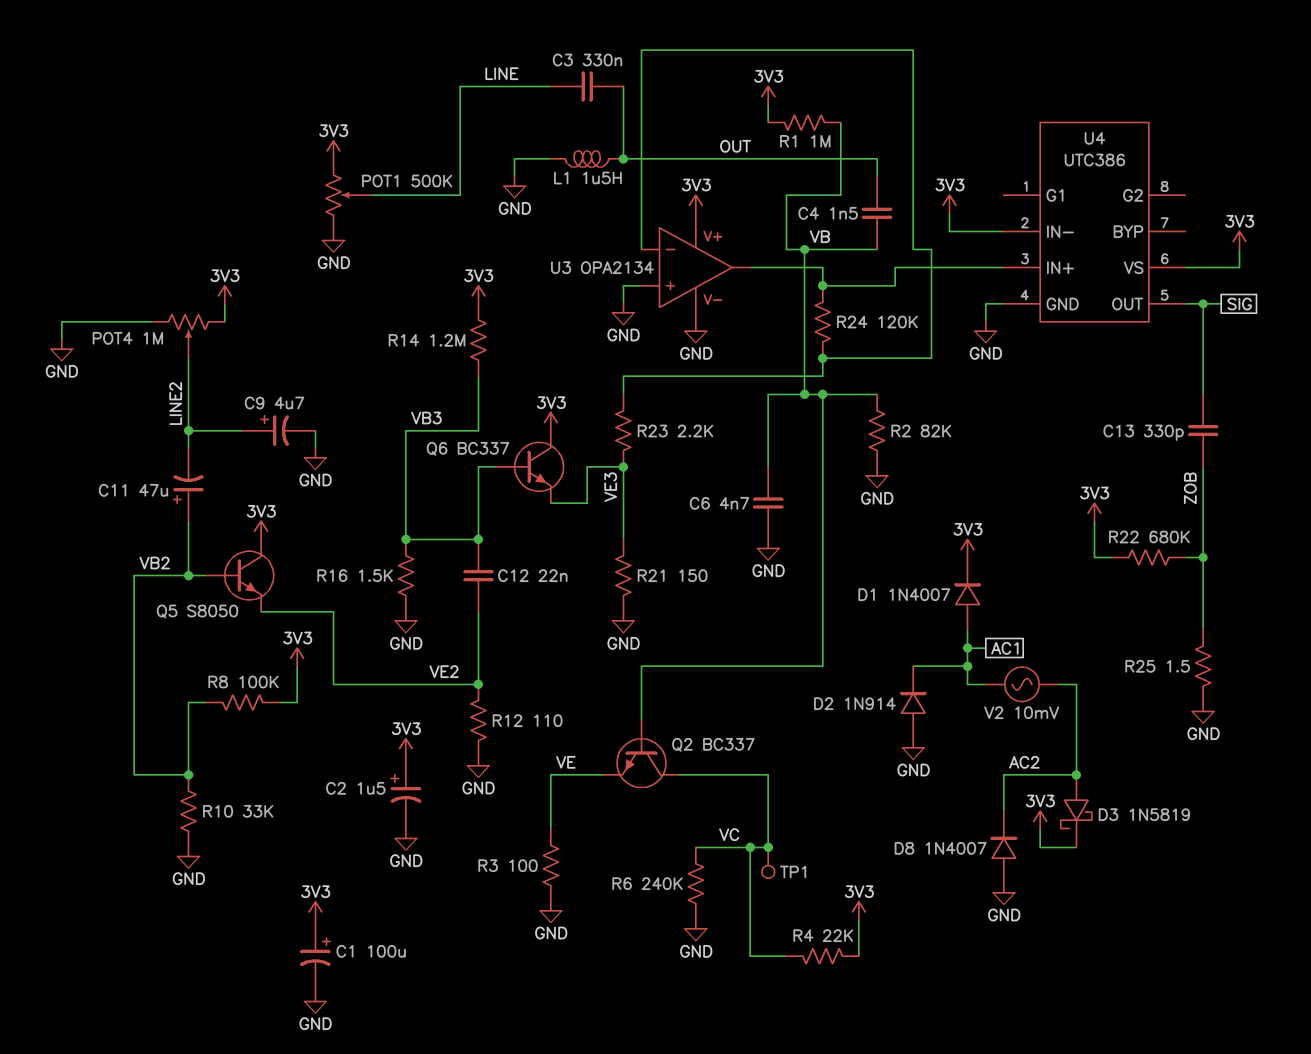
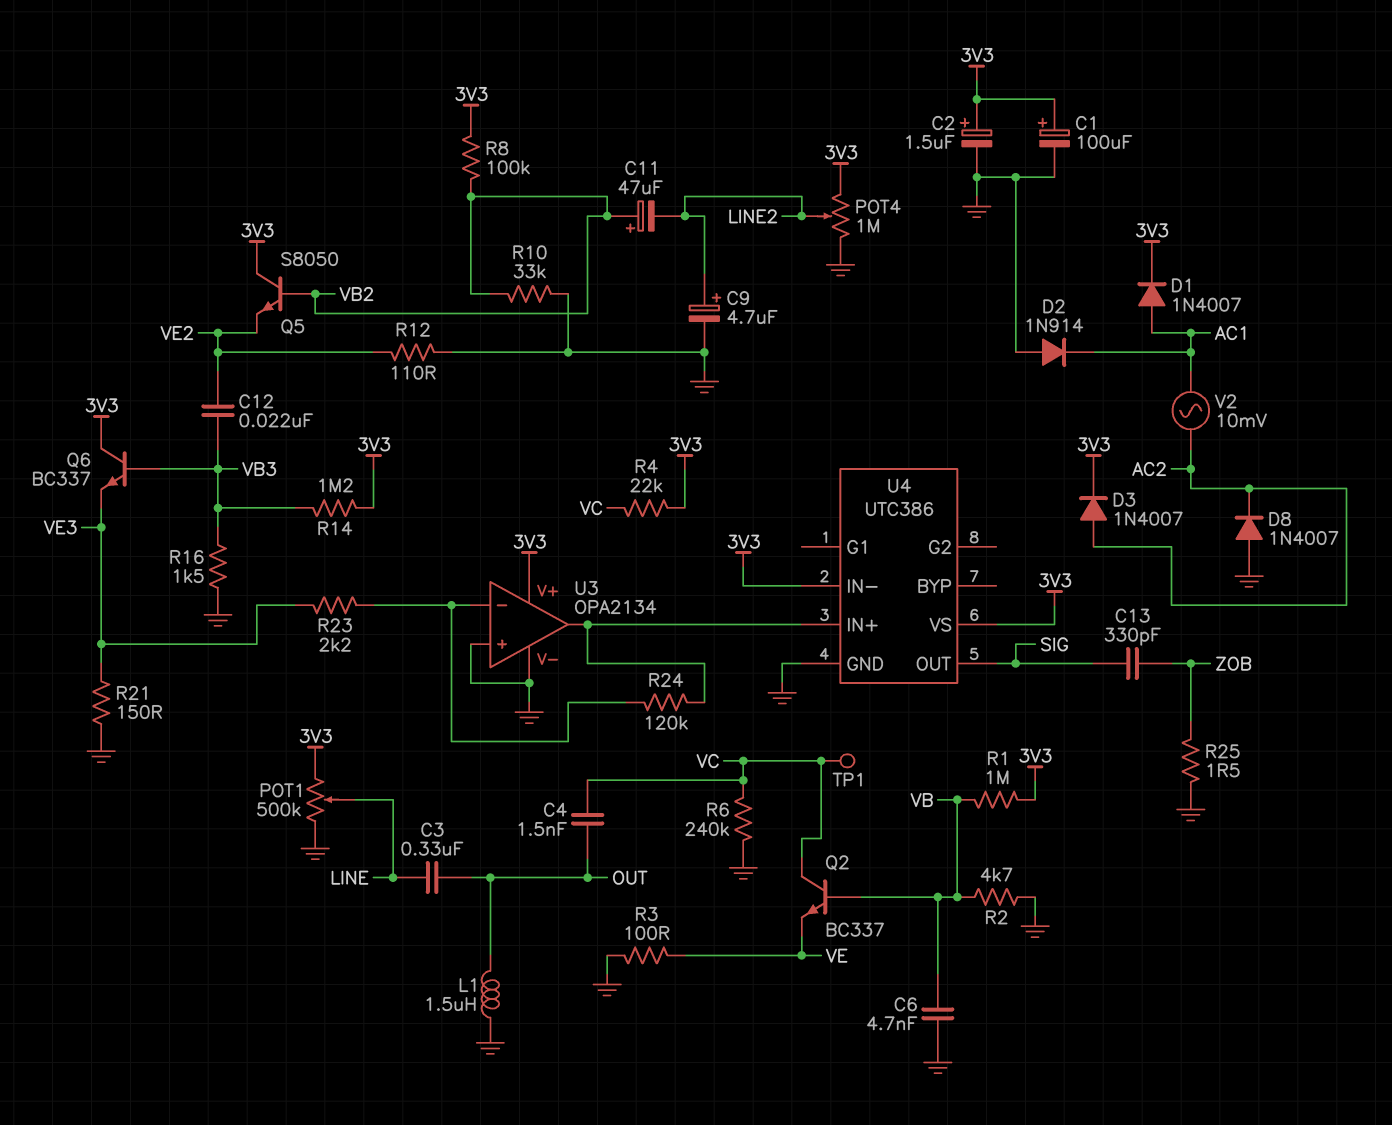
C4: 1.5nF (OUT, VB) -> 1.5nF (OUT, VC)
D3: schottky 1N5819 (A AC2, K 3V3) -> diode 1N4007 (A AC2, K 3V3)
R2: 82k (GND, VB) -> 4.7k (GND, VB)
R22: 680k (3V3, ZOB) -> none

